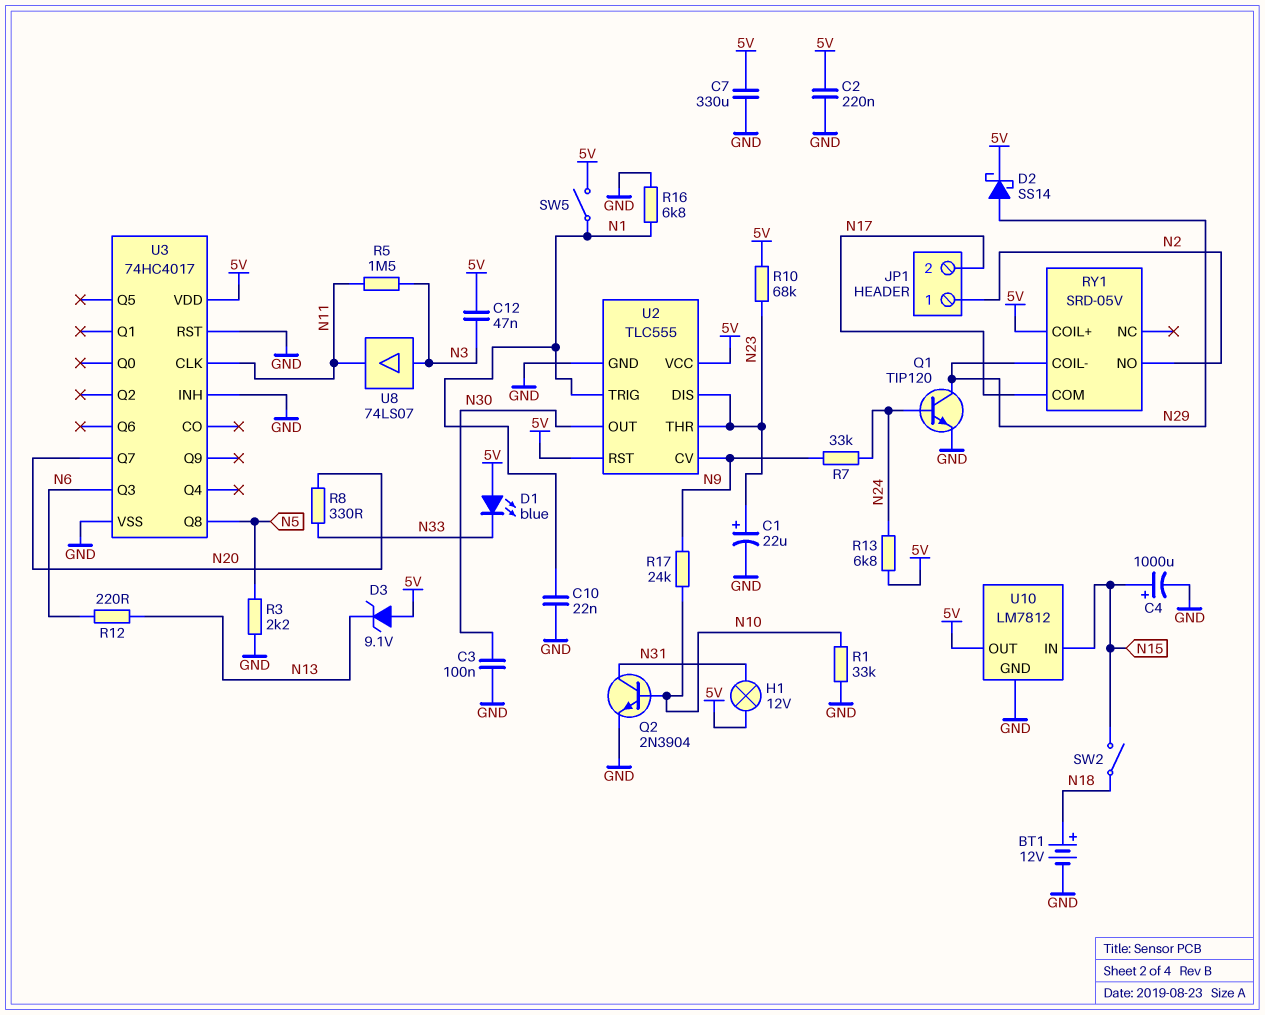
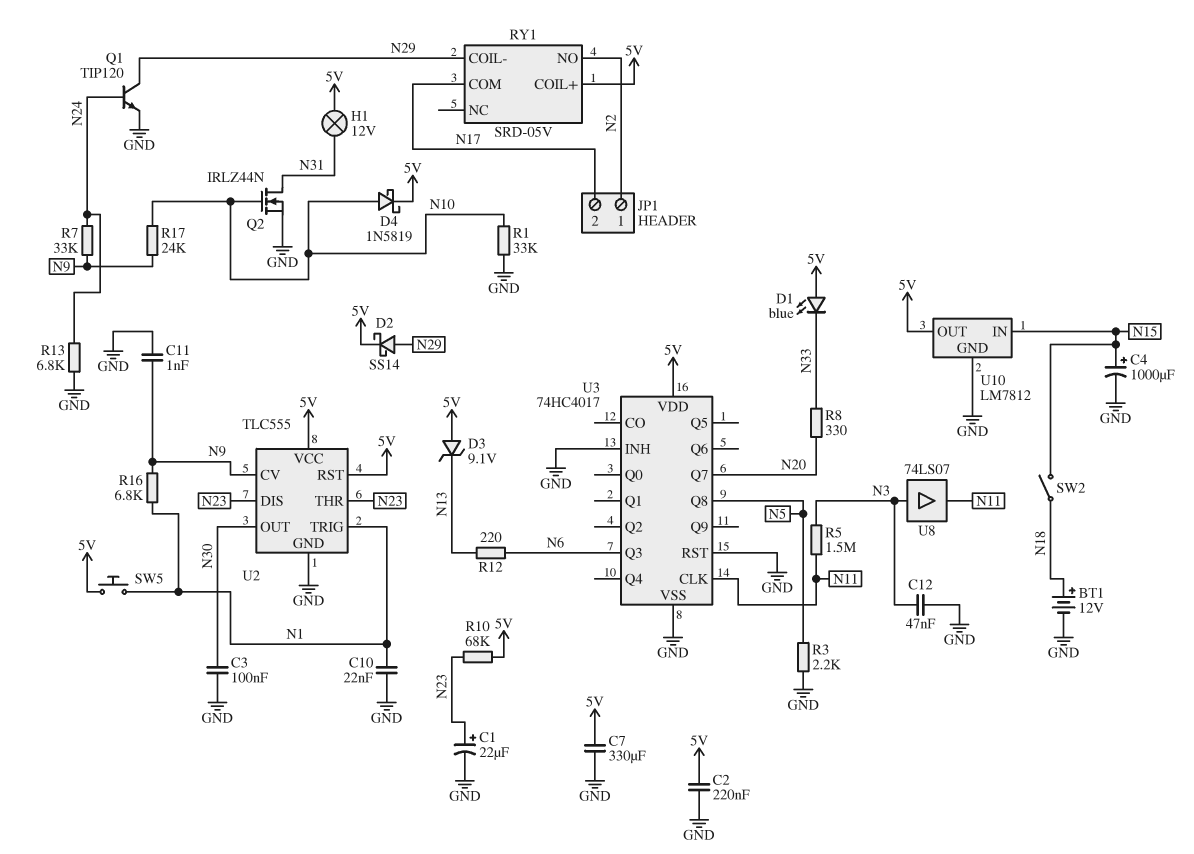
C11: none -> 1nF (GND, N9)
C12: 47nF (5V, N3) -> 47nF (GND, N3)
D4: none -> schottky 1N5819 (A N10, K 5V)
Q2: NPN 2N3904 (B N10, C N31, E GND) -> NMOS IRLZ44N (G N10, D N31, S GND)
R13: 6.8k (5V, N24) -> 6.8k (GND, N24)
R16: 6.8k (GND, N1) -> 6.8k (N1, N9)
SW5: switch (5V, N1) -> button (5V, N1)

